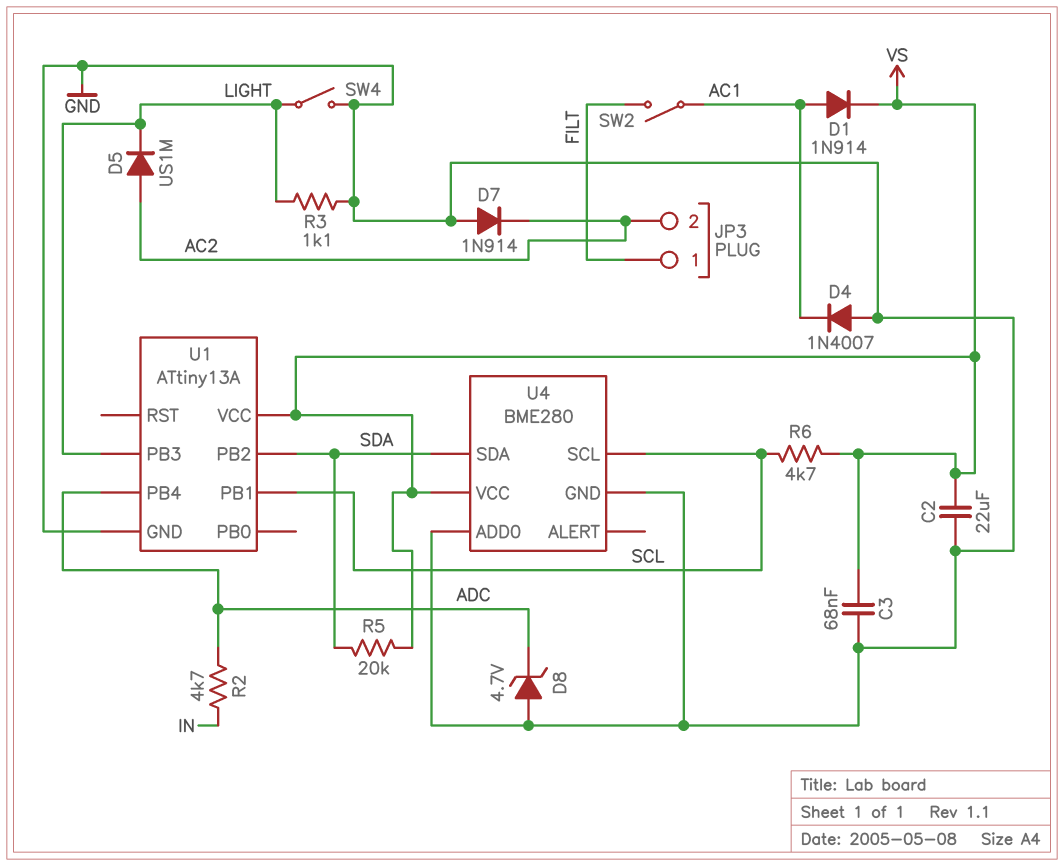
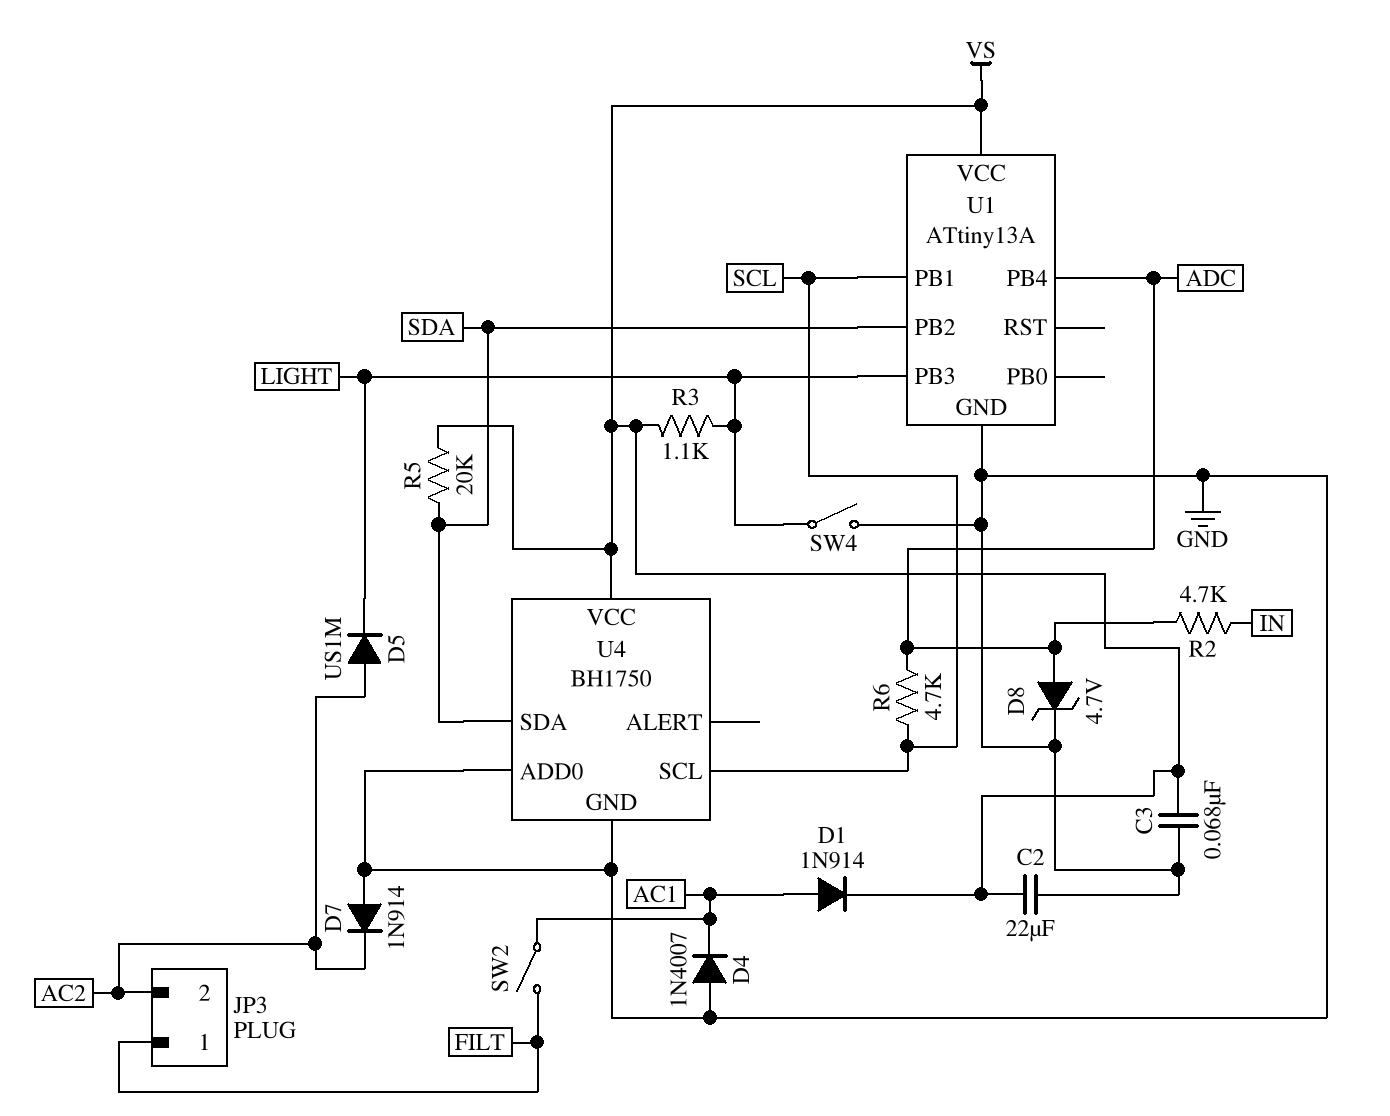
D8: zener 4.7V (A GND, K ADC) -> zener 4.7V (A ADC, K GND)
R3: 1.1k (GND, LIGHT) -> 1.1k (LIGHT, VS)
R6: 4.7k (SCL, VS) -> 4.7k (ADC, SCL)
U4: BME280 -> BH1750

